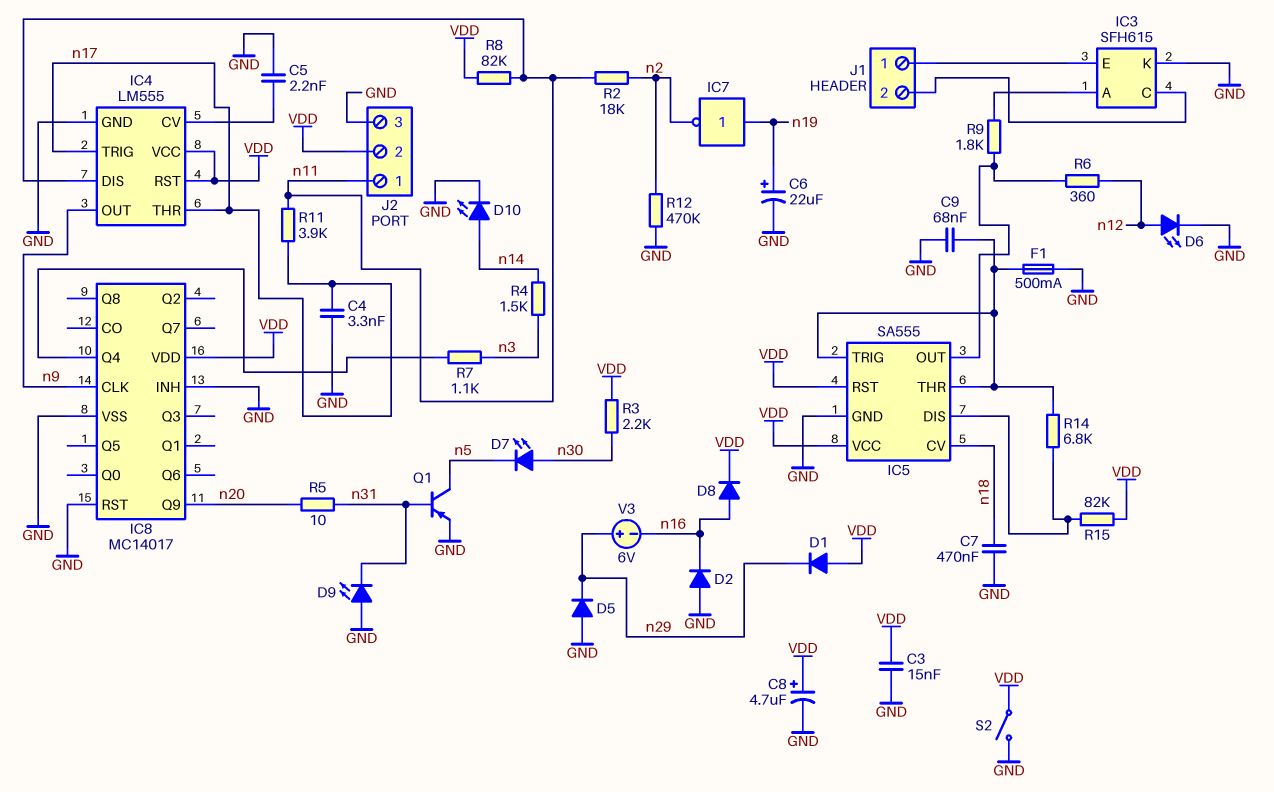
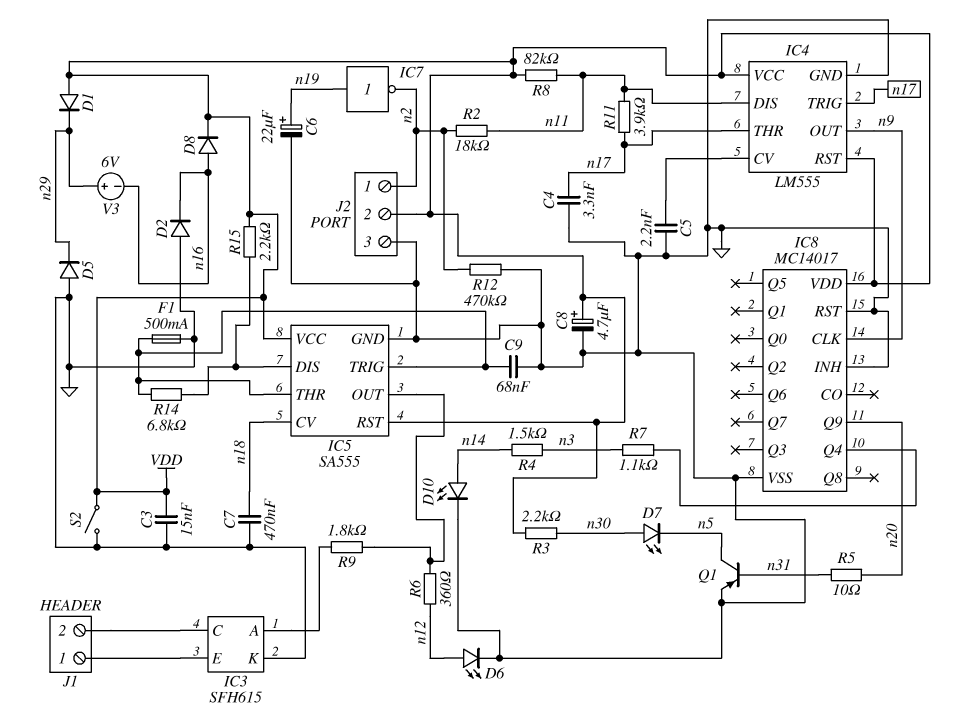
D9: LED (A GND, K n31) -> none
J2 pin 1: n11 -> n2
R15: 82k (IC5/DIS, VDD) -> 2.2k (IC5/DIS, VDD)

